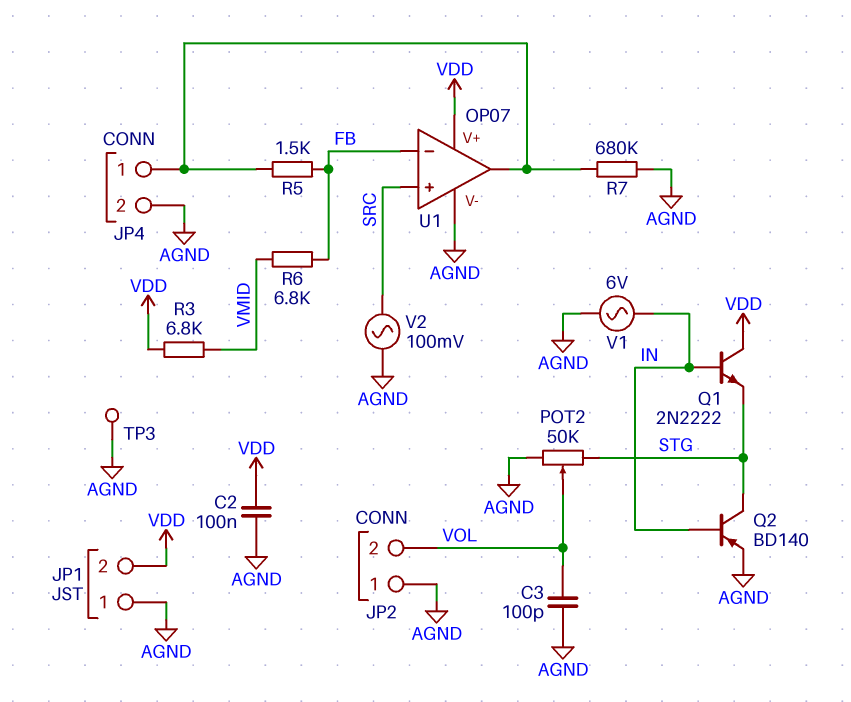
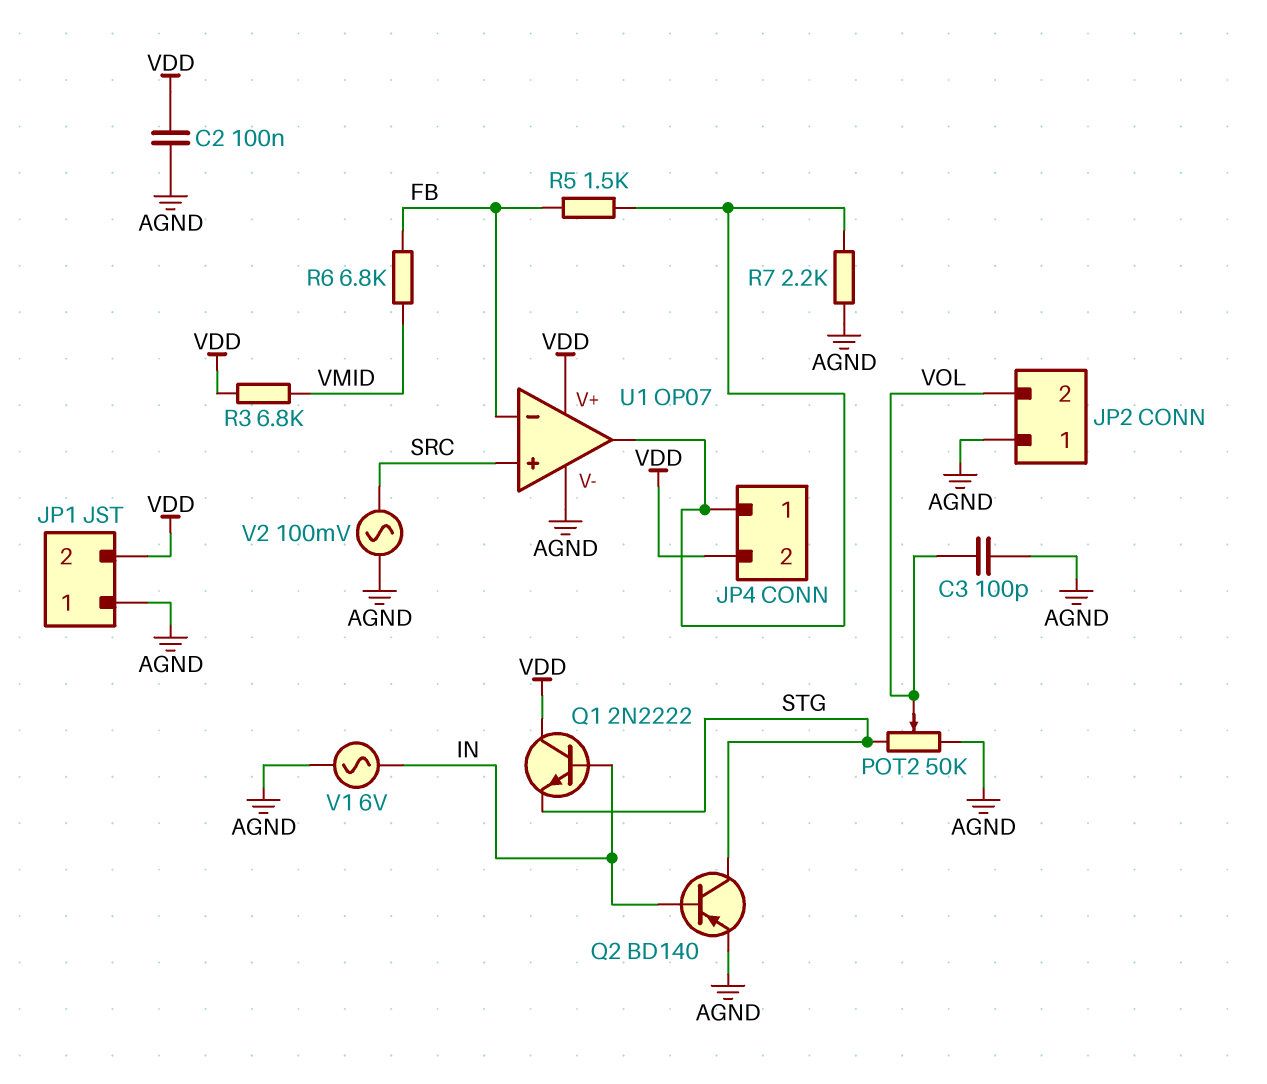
JP4 pin 2: AGND -> VDD
R7: 680k (AGND, JP4/1) -> 2.2k (AGND, JP4/1)
TP3: test point (AGND) -> none

